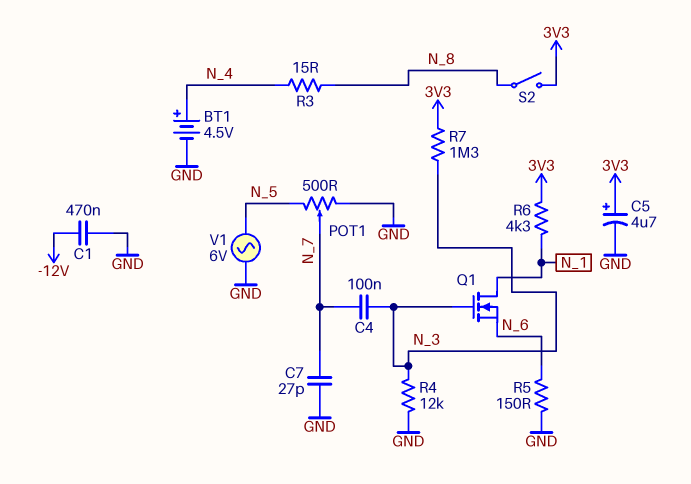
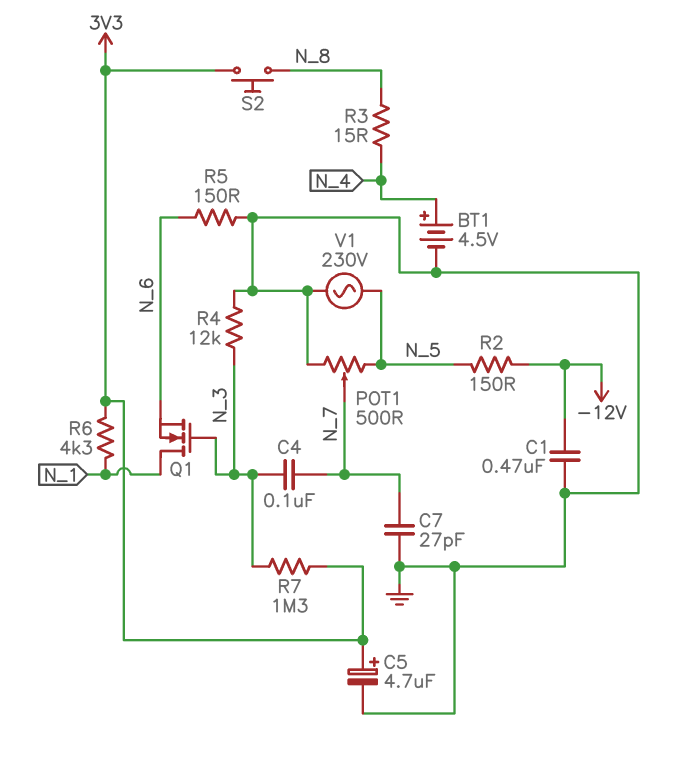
R2: none -> 150 (-12V, N_5)
S2: switch (3V3, N_8) -> button (3V3, N_8)
V1: AC 6V (GND, N_5) -> AC 230V (GND, N_5)

